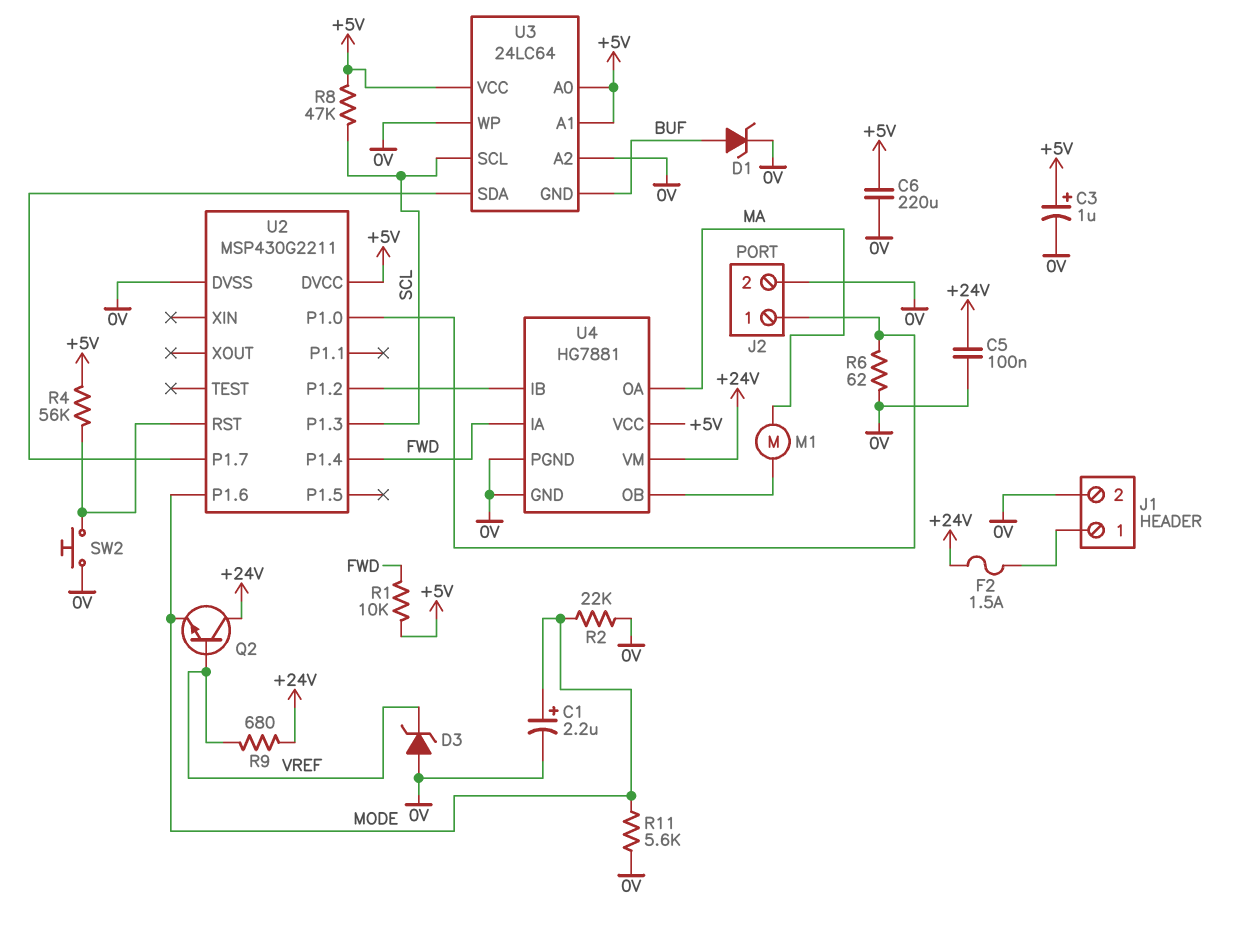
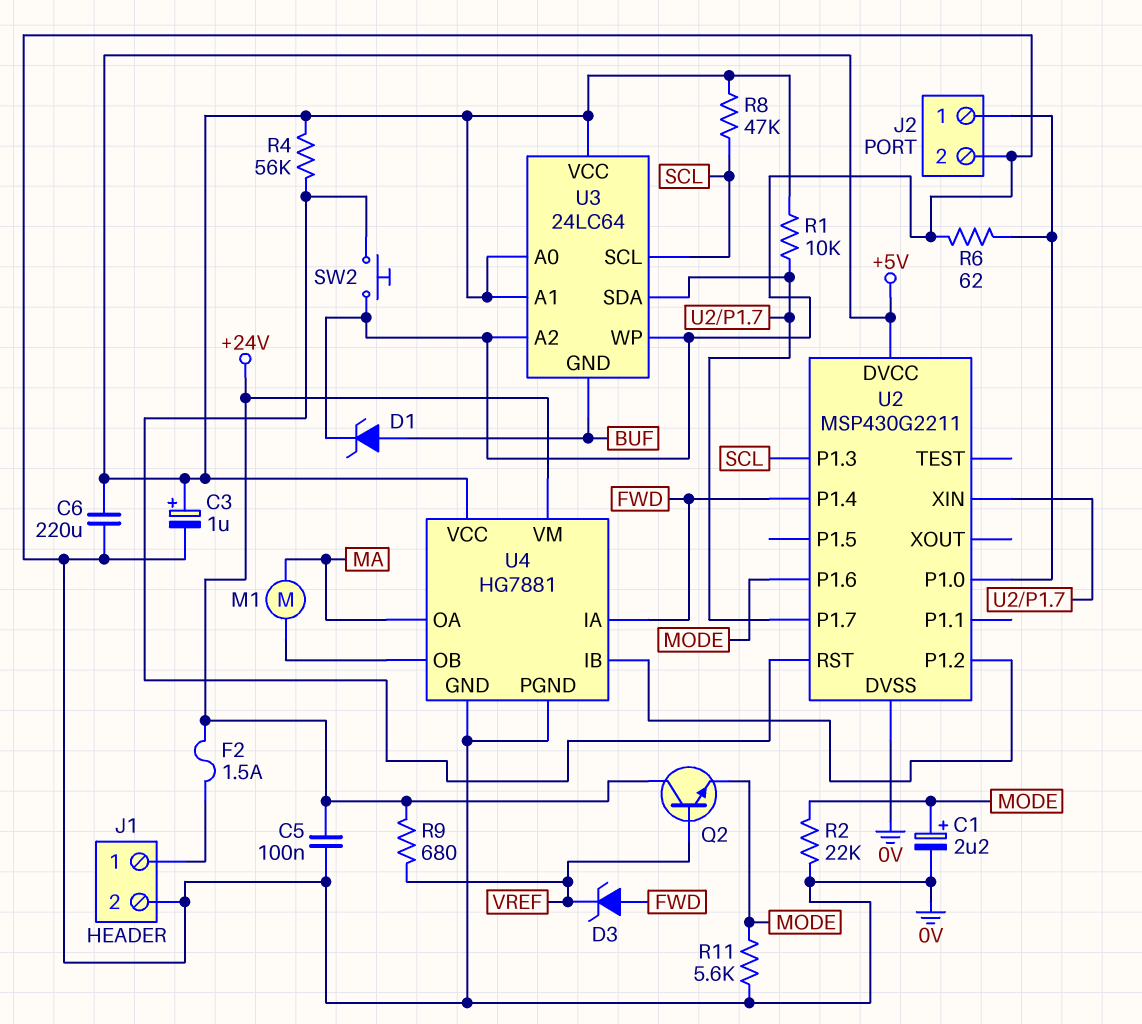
D3: zener (A 0V, K VREF) -> zener (A FWD, K VREF)
R1: 10k (+5V, FWD) -> 10k (+5V, U2/P1.7)
U2 pin XIN: none -> U2/P1.7

